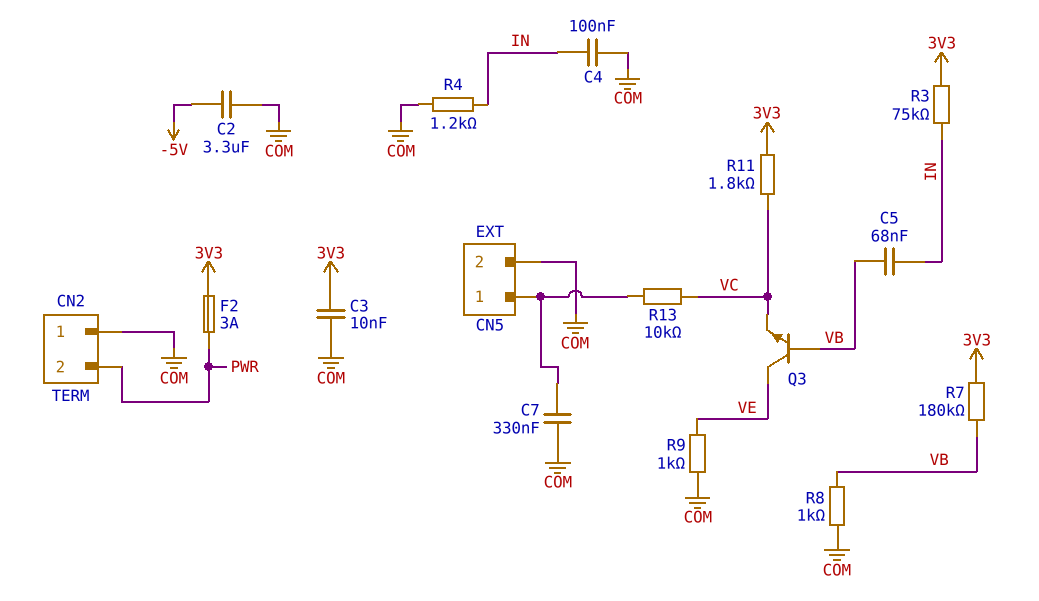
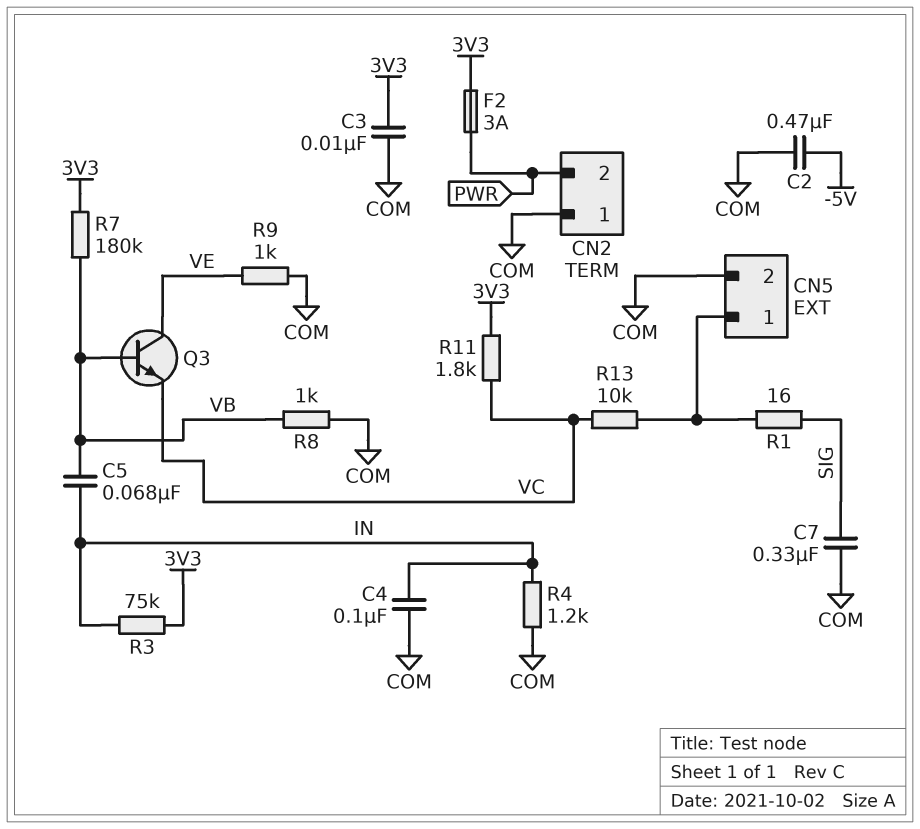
C2: 3.3uF (-5V, COM) -> 470nF (-5V, COM)
C7: 330nF (CN5/1, COM) -> 330nF (COM, SIG)
R1: none -> 16 (CN5/1, SIG)

